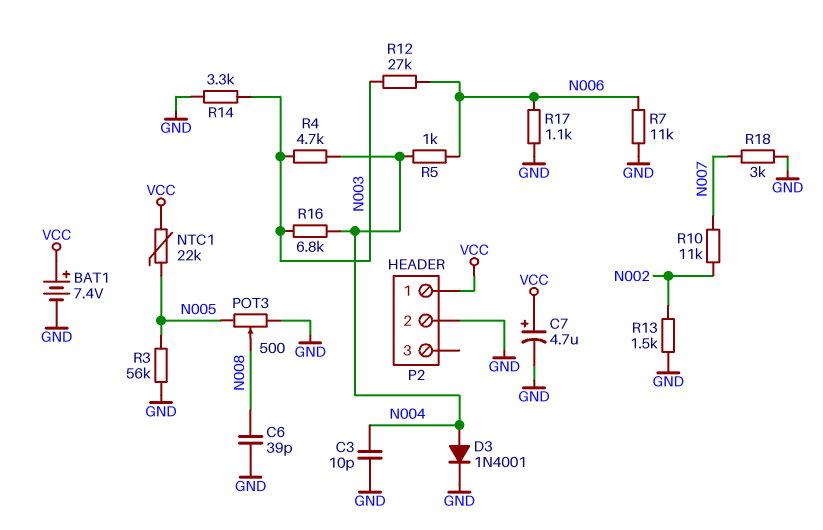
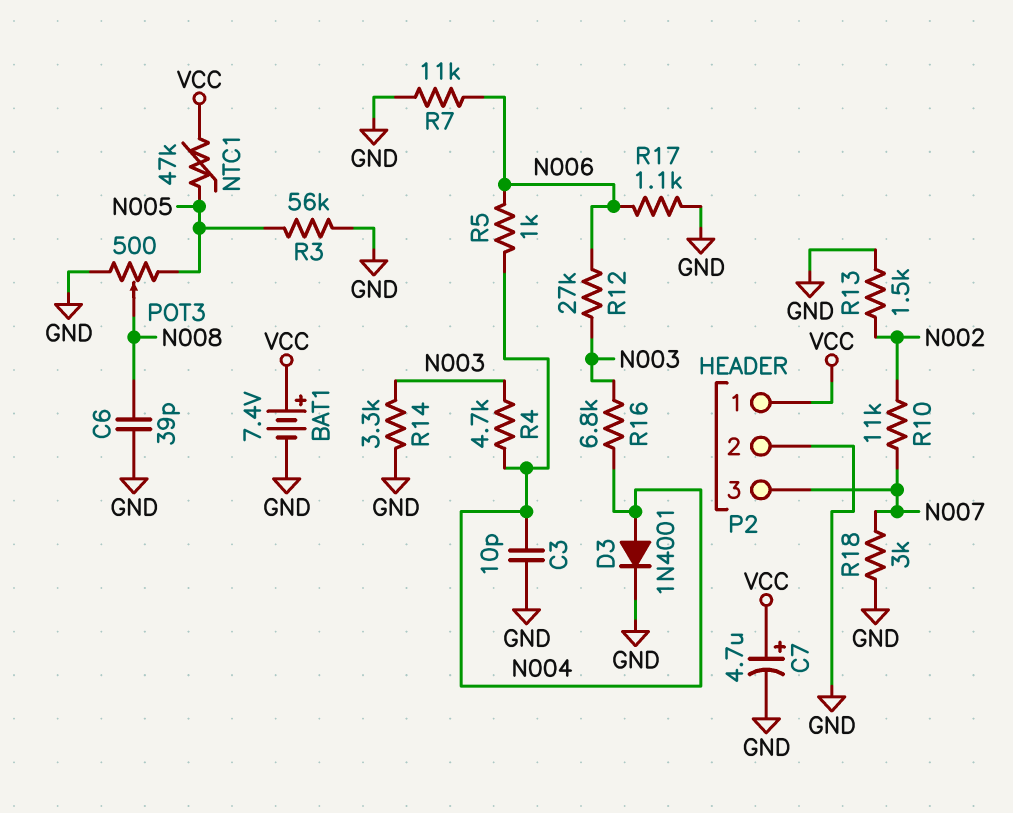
NTC1: 22k (N005, VCC) -> 47k (N005, VCC)
P2 pin 3: none -> N007

